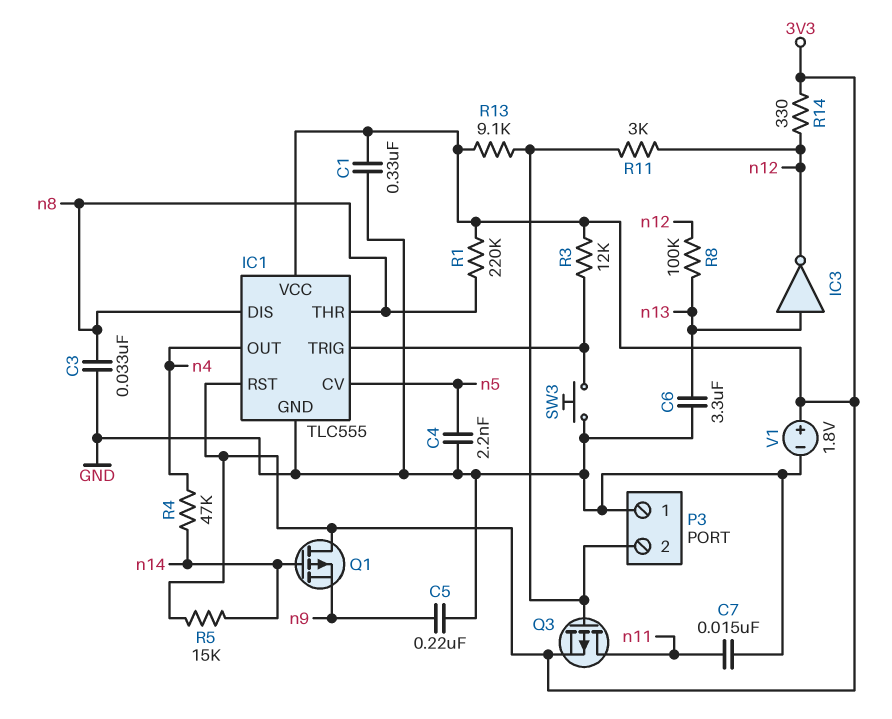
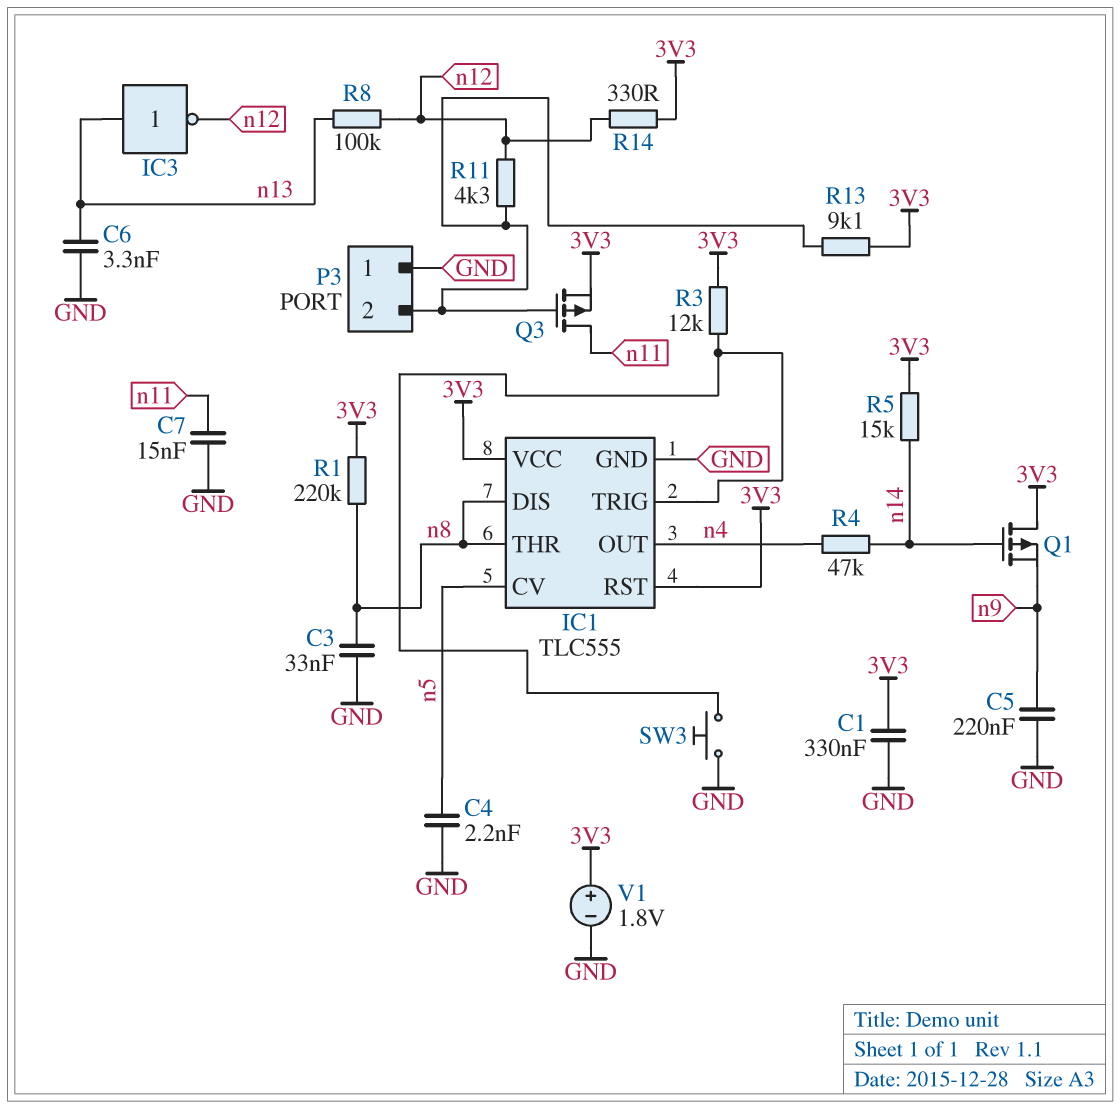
C6: 3.3uF (GND, n13) -> 3.3nF (GND, n13)
R11: 3k (P3/2, n12) -> 4.3k (P3/2, n12)

